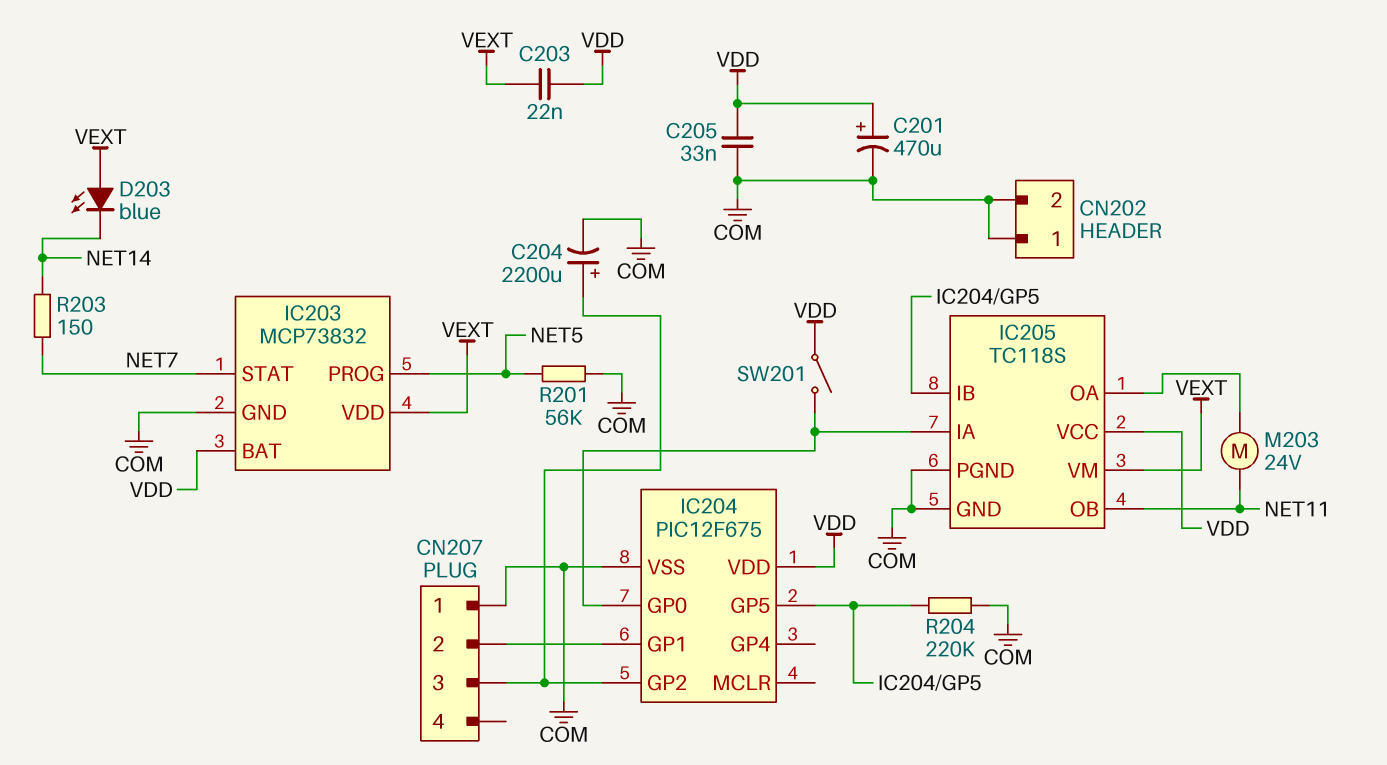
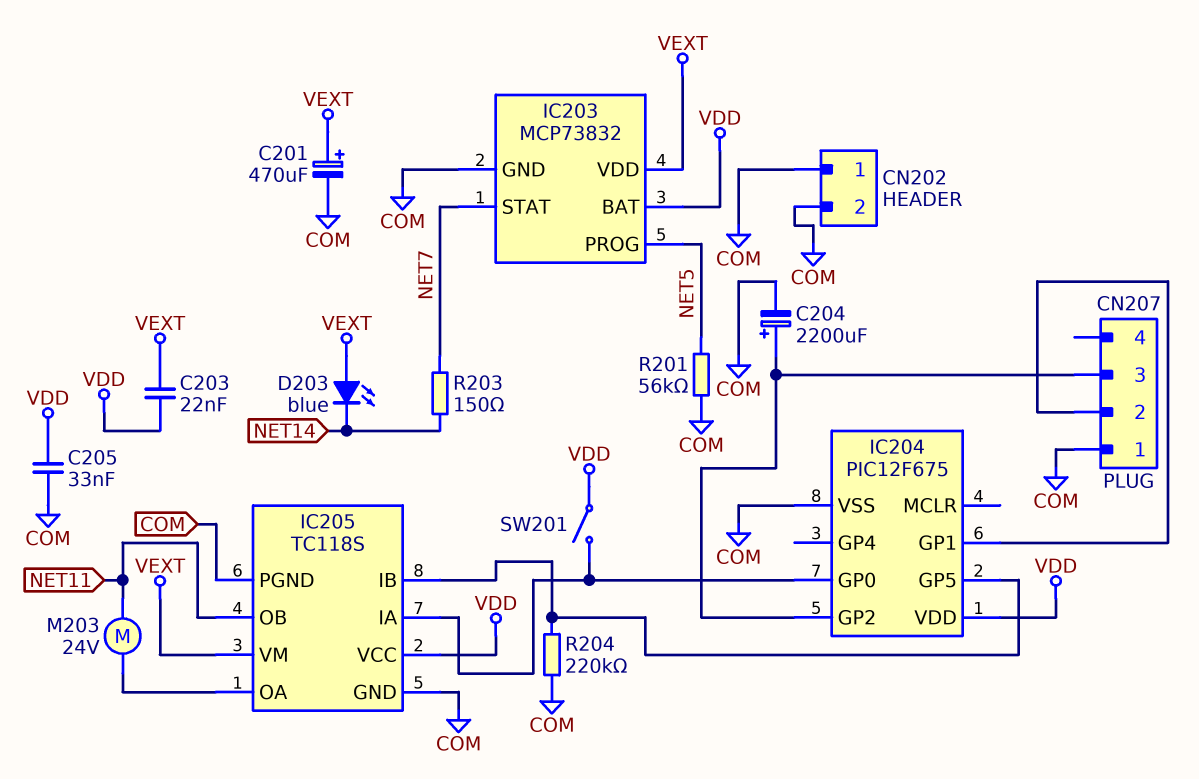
C201: 470uF (plus VDD, minus COM) -> 470uF (plus VEXT, minus COM)

